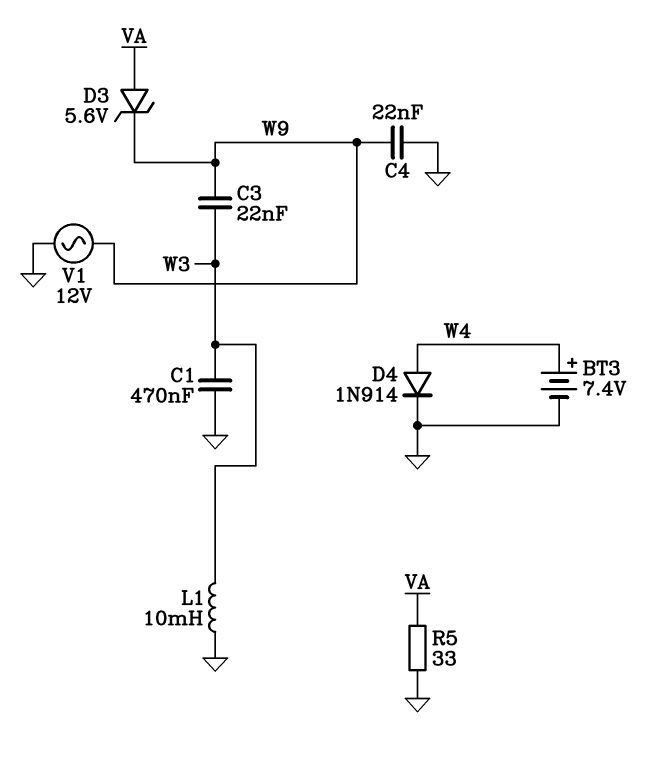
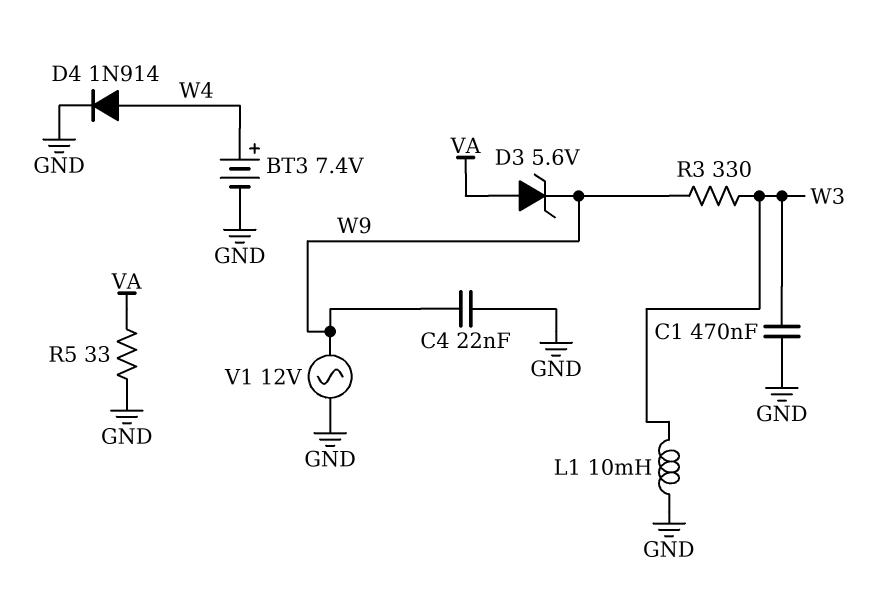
C3: 22nF (W3, W9) -> none
R3: none -> 330 (W3, W9)

